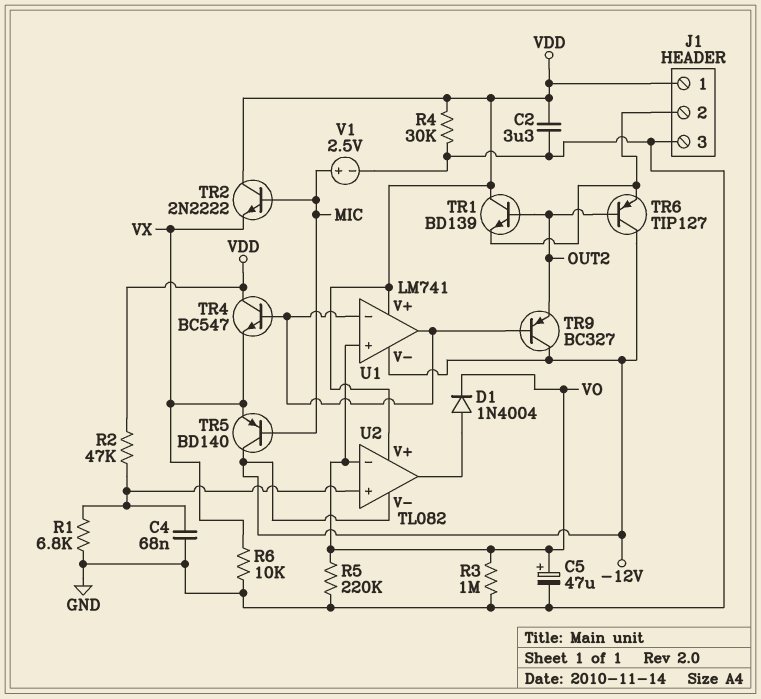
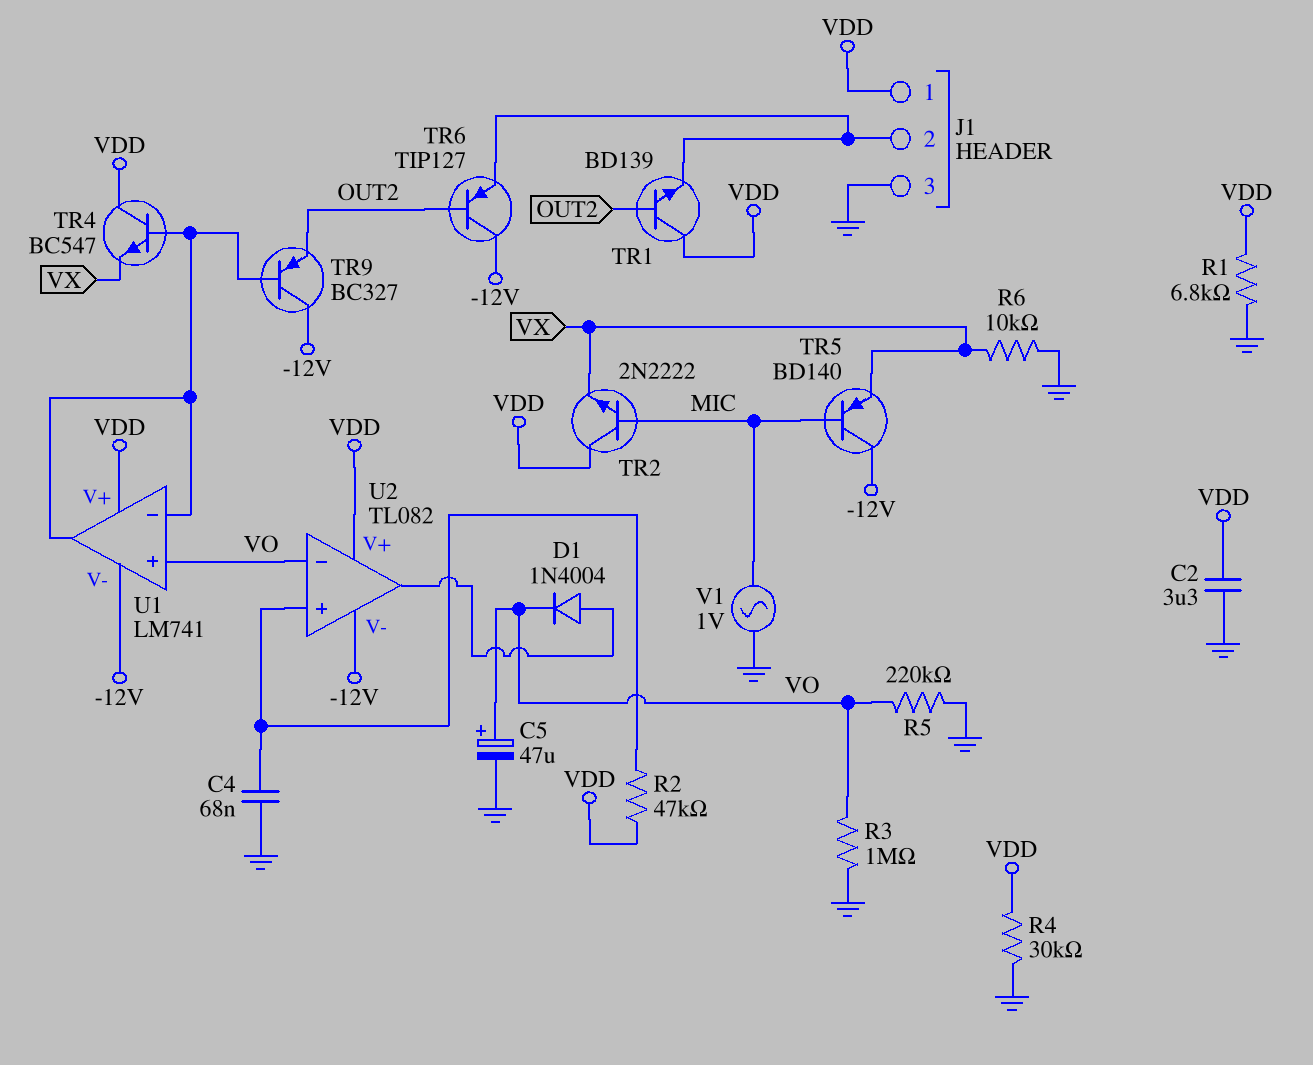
R1: 6.8k (GND, U2/in+) -> 6.8k (GND, VDD)
V1: 2.5V (plus MIC, minus GND) -> AC 1V (GND, MIC)

